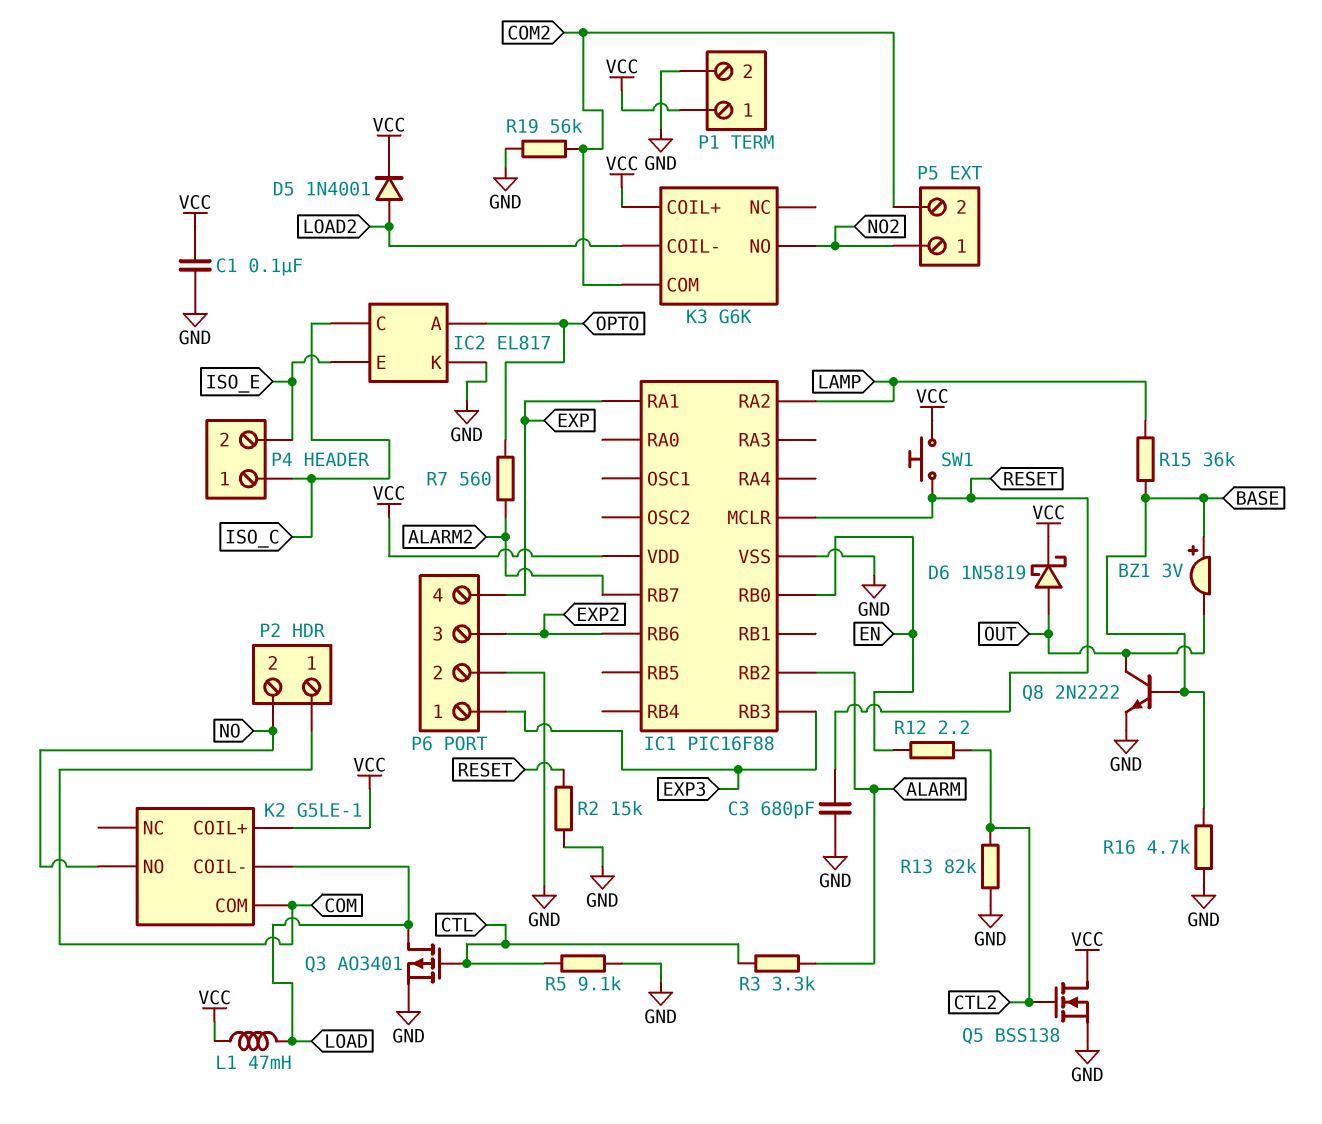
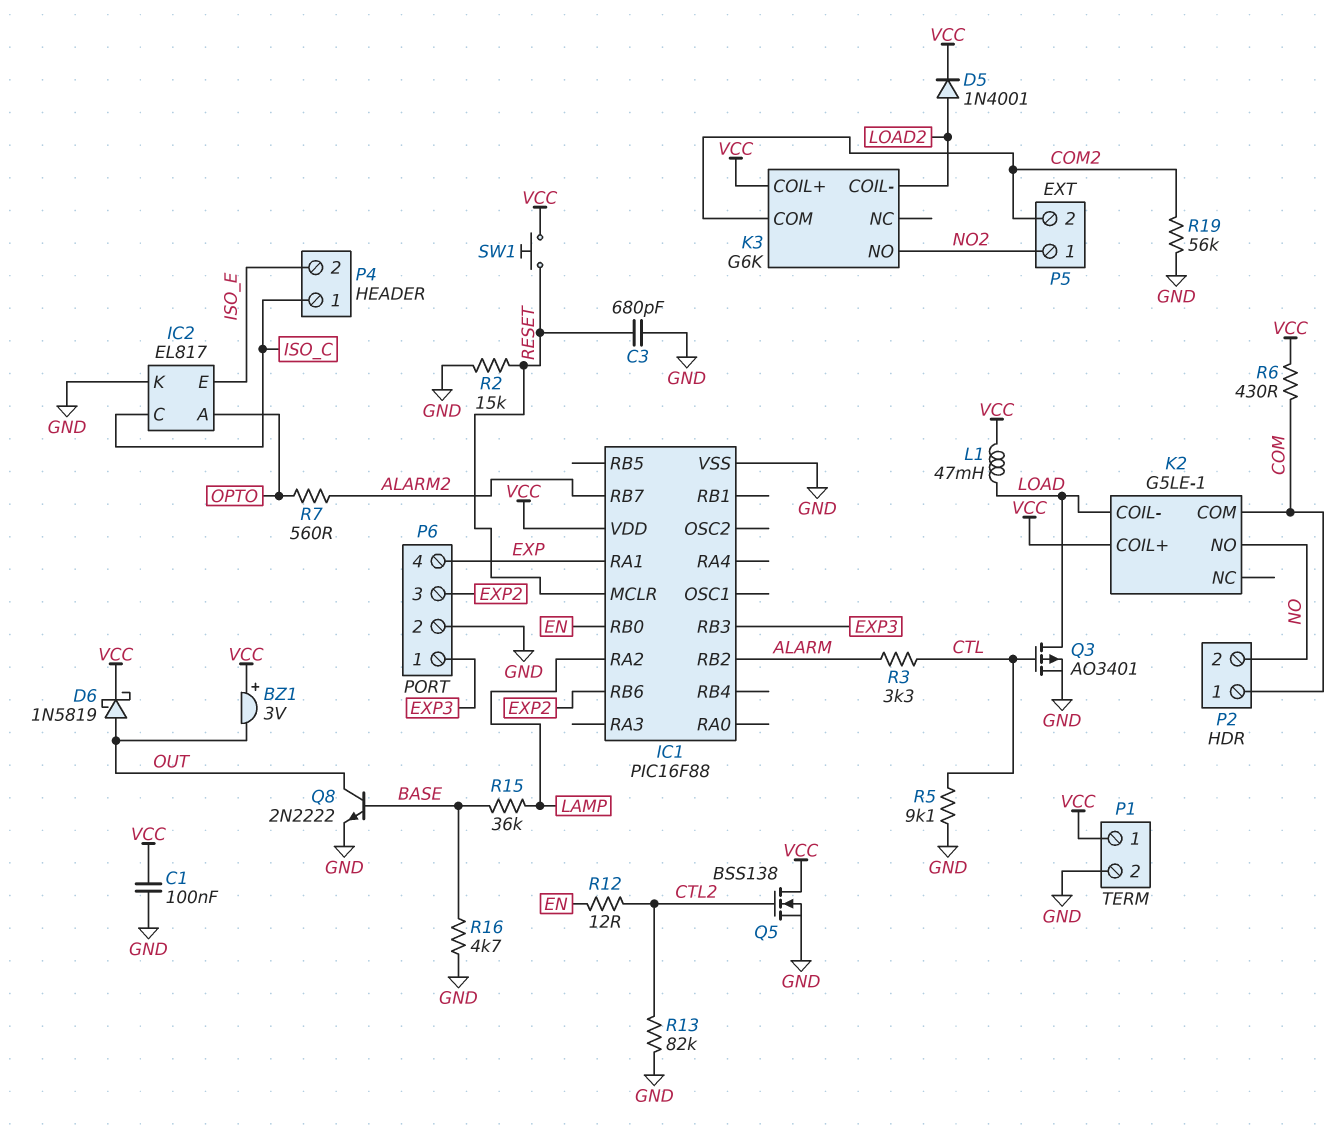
BZ1: buzzer 3V (plus BASE, minus OUT) -> buzzer 3V (plus VCC, minus OUT)
R6: none -> 430 (COM, VCC)
R12: 2.2 (CTL2, EN) -> 12 (CTL2, EN)

